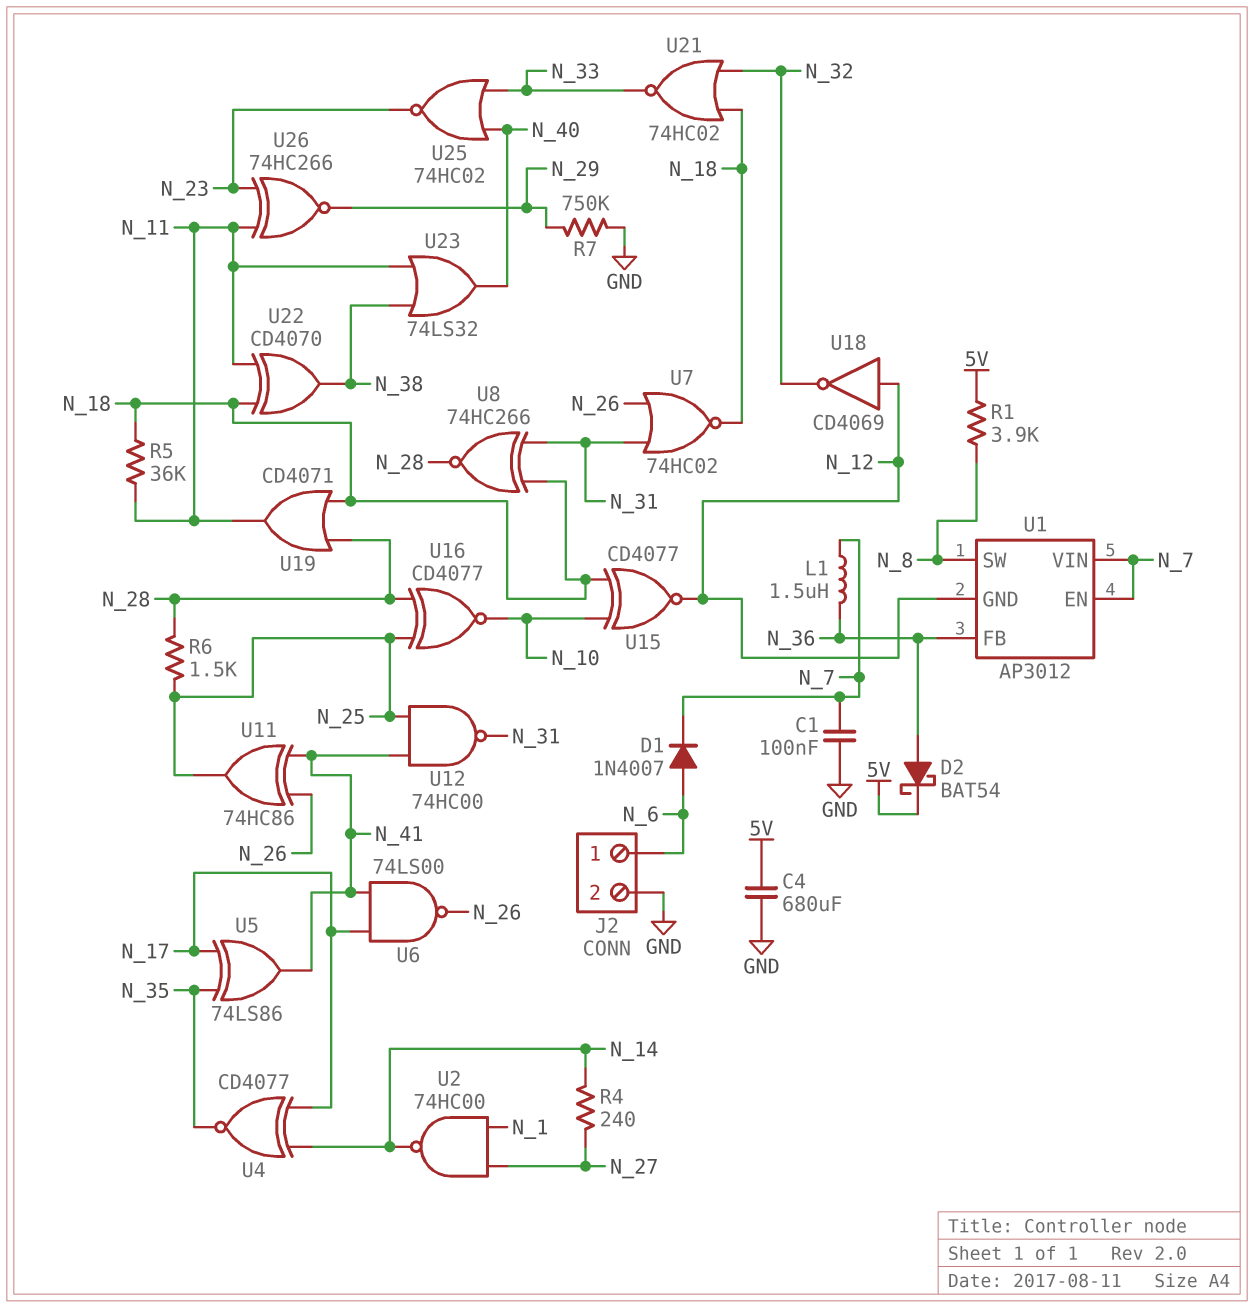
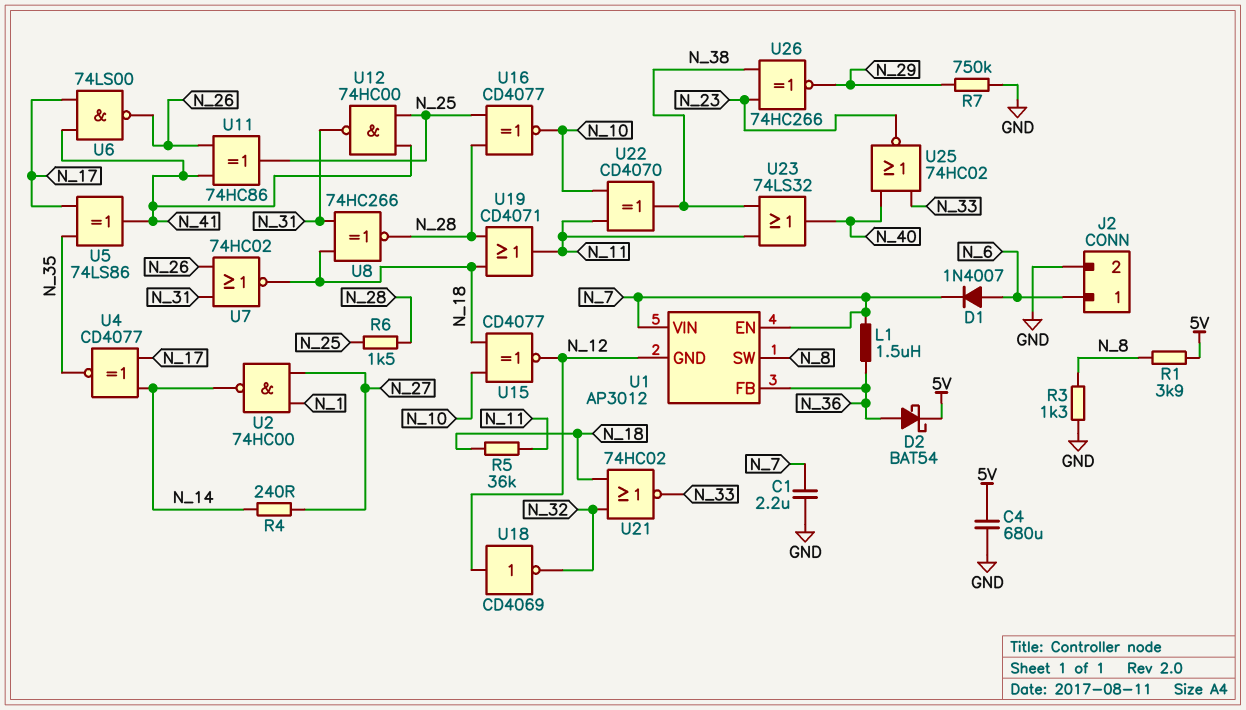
C1: 100nF (GND, N_7) -> 2.2uF (GND, N_7)
R3: none -> 1.3k (GND, N_8)
U22: XOR CD4070 (in N_11, in N_18, out N_38) -> XOR CD4070 (in N_10, in N_11, out N_38)
U26: XNOR 74HC266 (in N_11, in N_23, out N_29) -> XNOR 74HC266 (in N_23, in N_38, out N_29)

